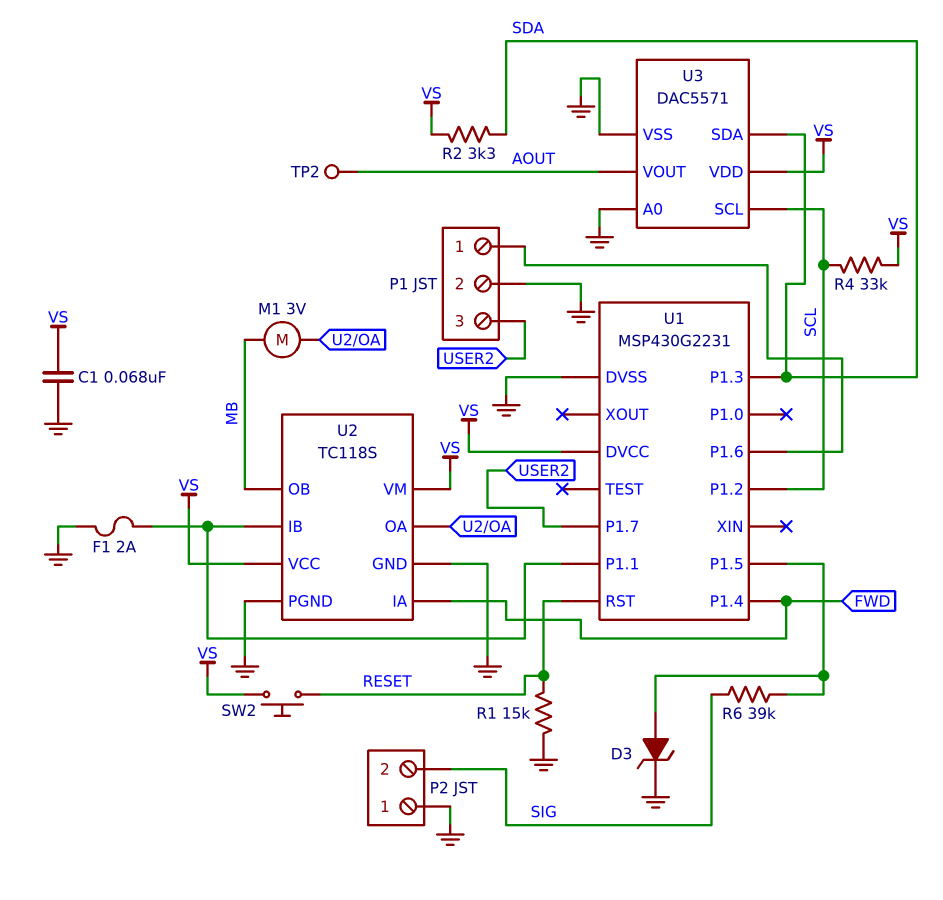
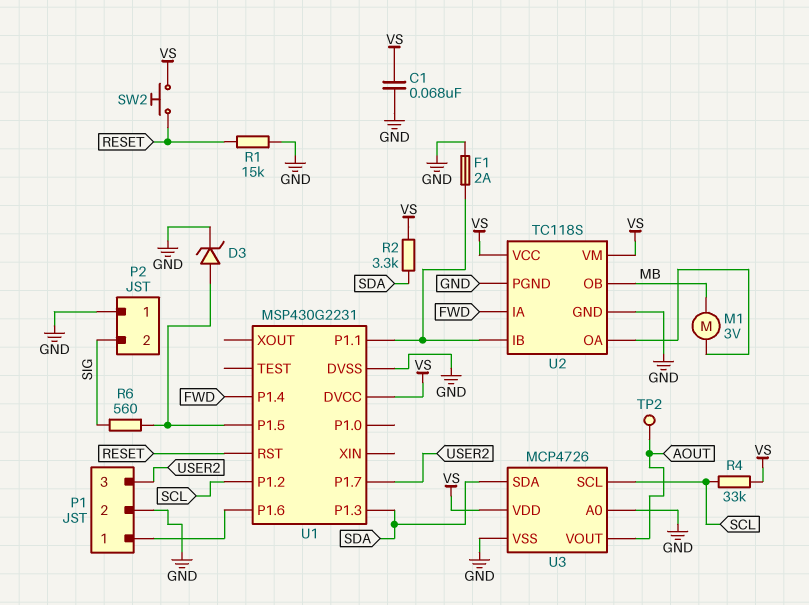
R6: 39k (SIG, U1/P1.5) -> 560 (SIG, U1/P1.5)
U3: DAC5571 -> MCP4726

